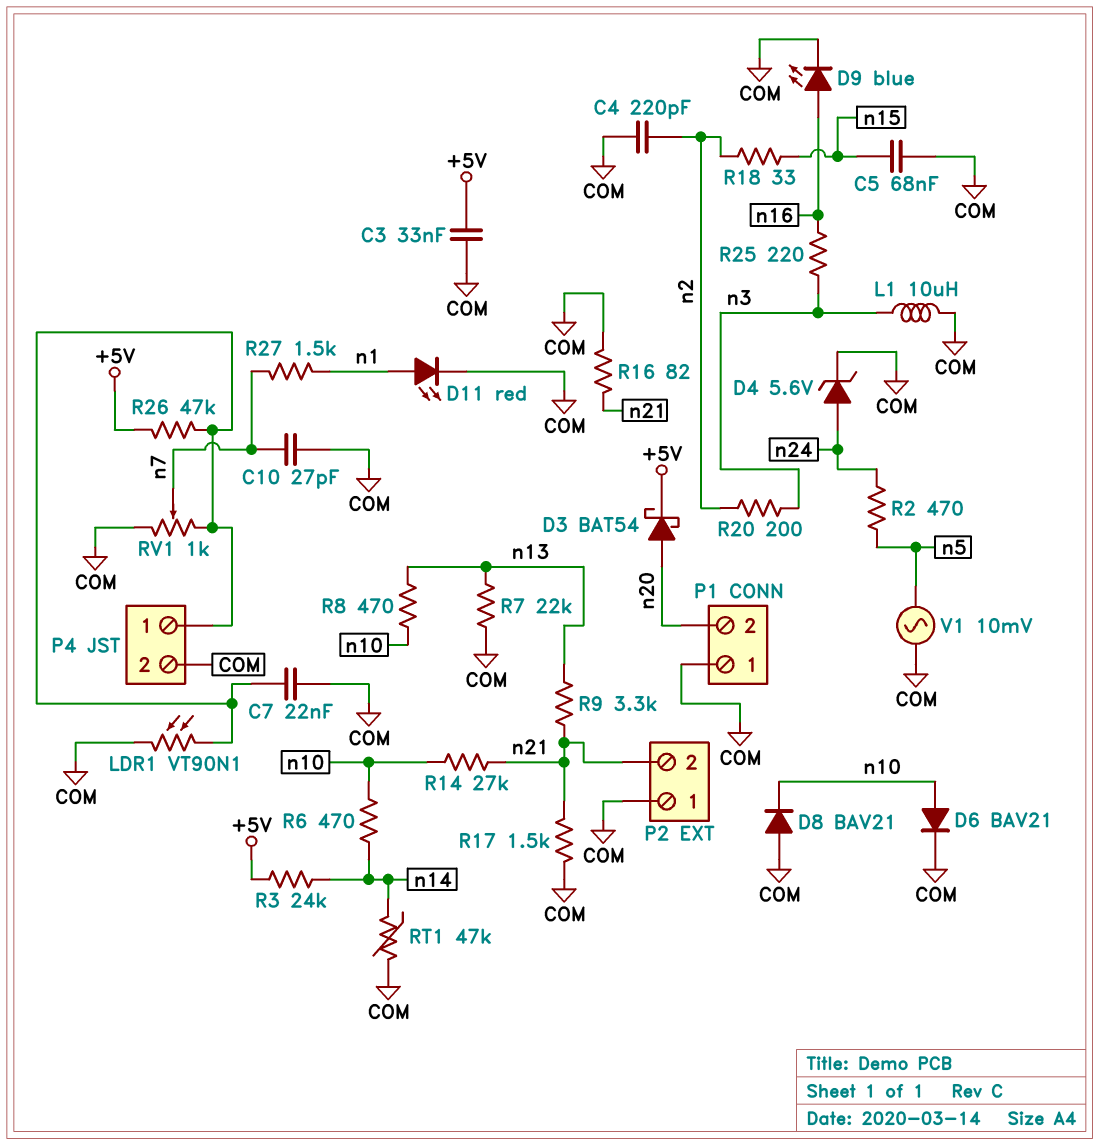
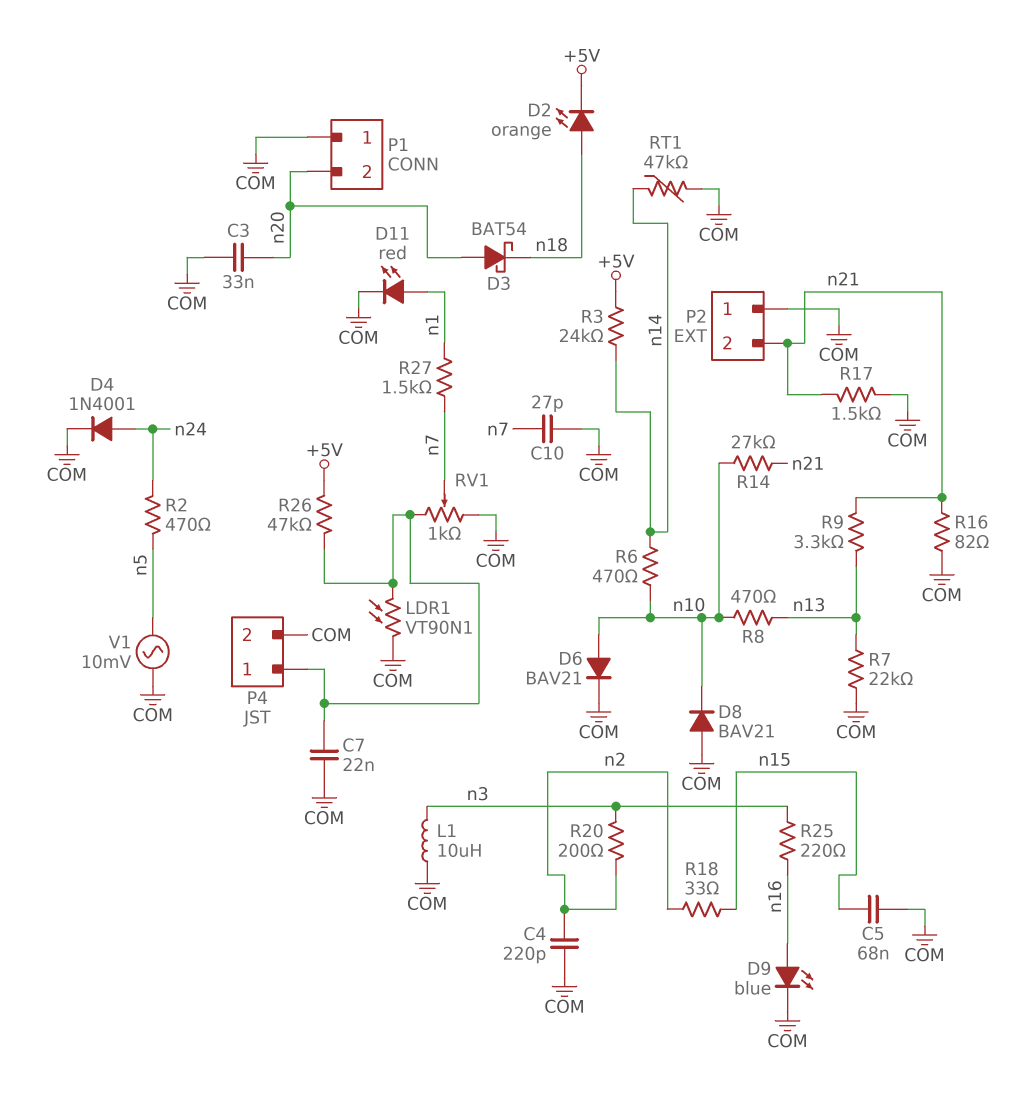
C3: 33nF (+5V, COM) -> 33nF (COM, n20)
D2: none -> LED orange (A n18, K +5V)
D3: schottky BAT54 (A n20, K +5V) -> schottky BAT54 (A n20, K n18)
D4: zener 5.6V (A n24, K COM) -> diode 1N4001 (A n24, K COM)

